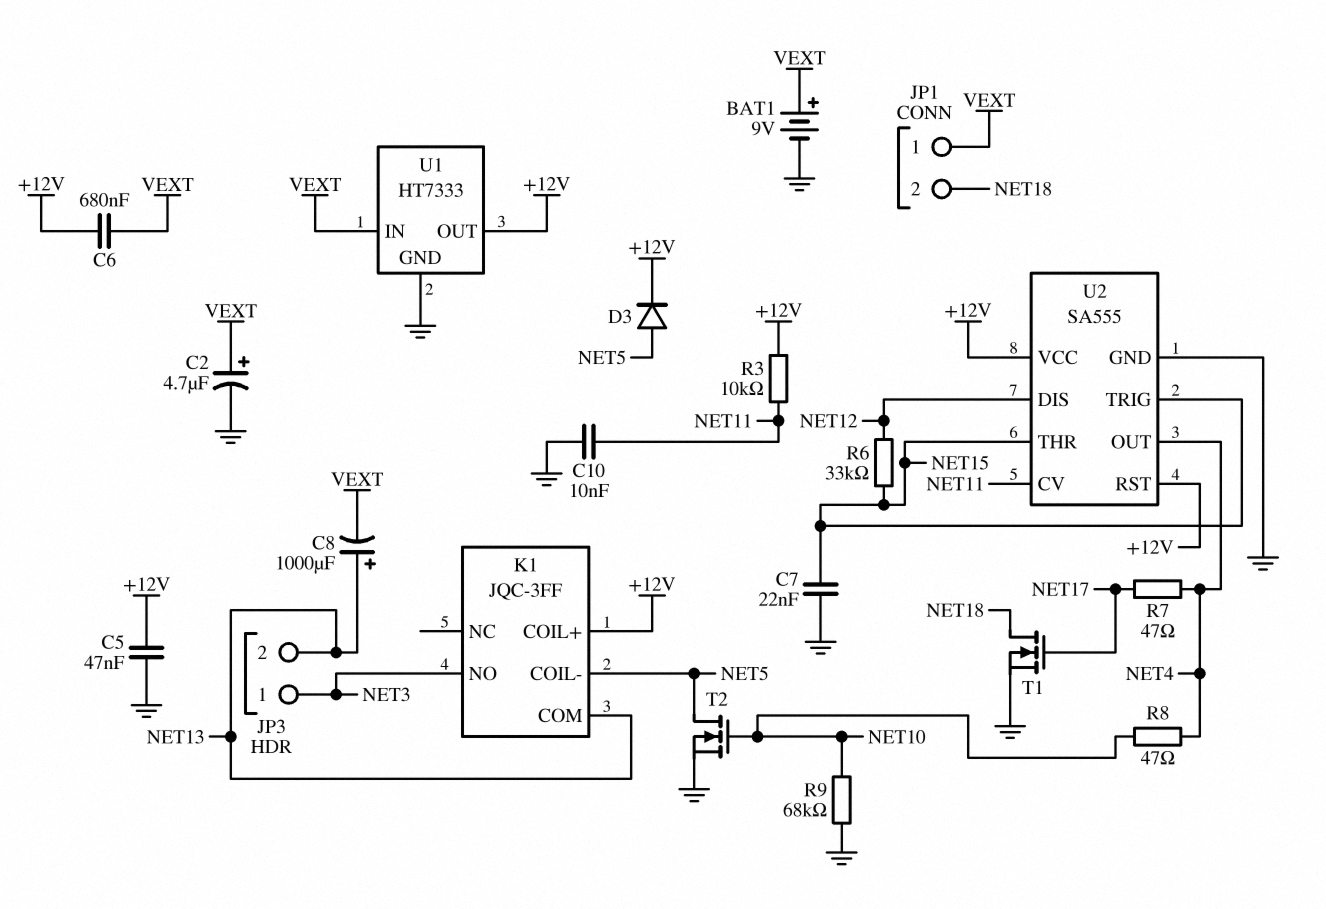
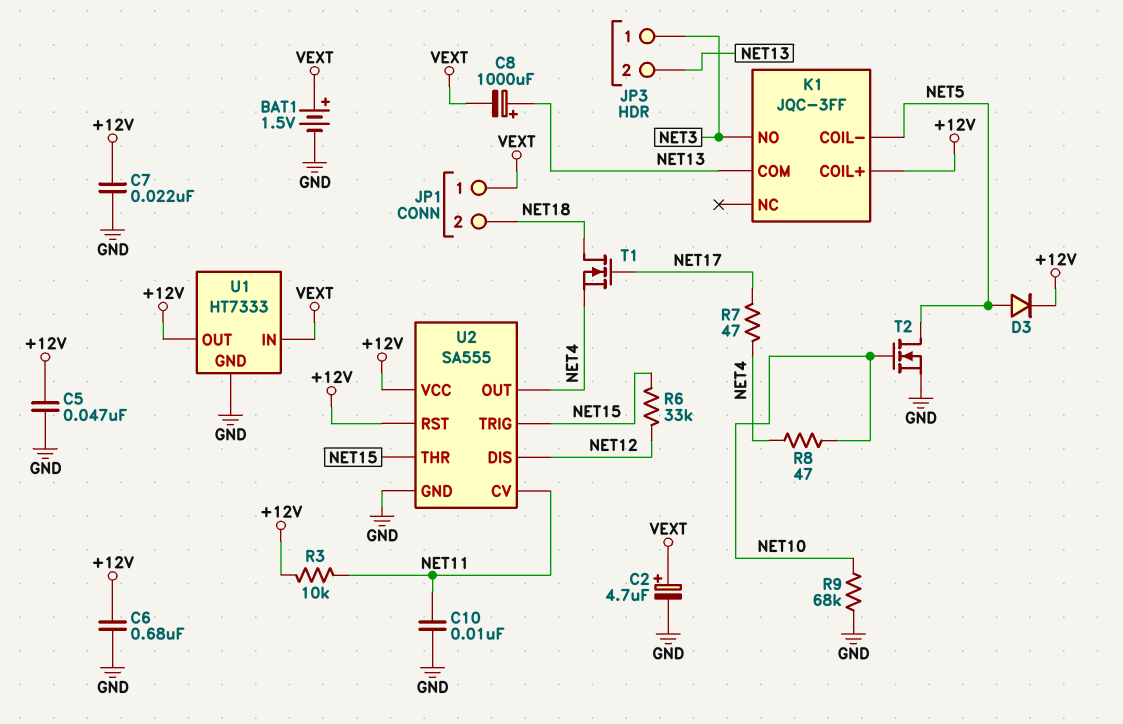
BAT1: 9V (plus VEXT, minus GND) -> 1.5V (plus VEXT, minus GND)
C6: 680nF (+12V, VEXT) -> 680nF (+12V, GND)
C7: 22nF (GND, NET15) -> 22nF (+12V, GND)
T1: NMOS (G NET17, D NET18, S GND) -> NMOS (G NET17, D NET18, S NET4)

